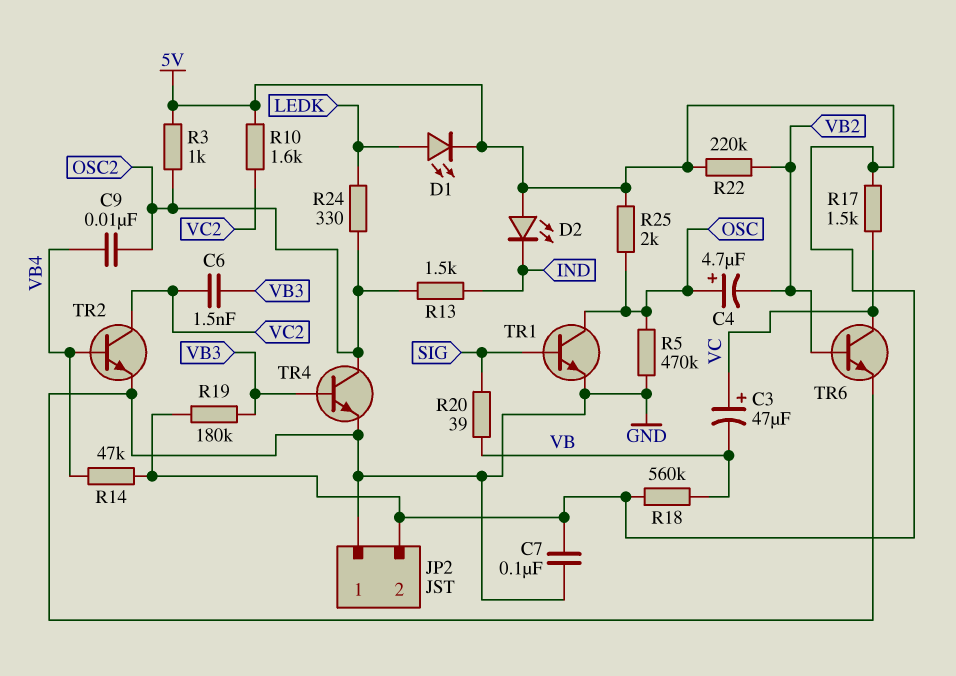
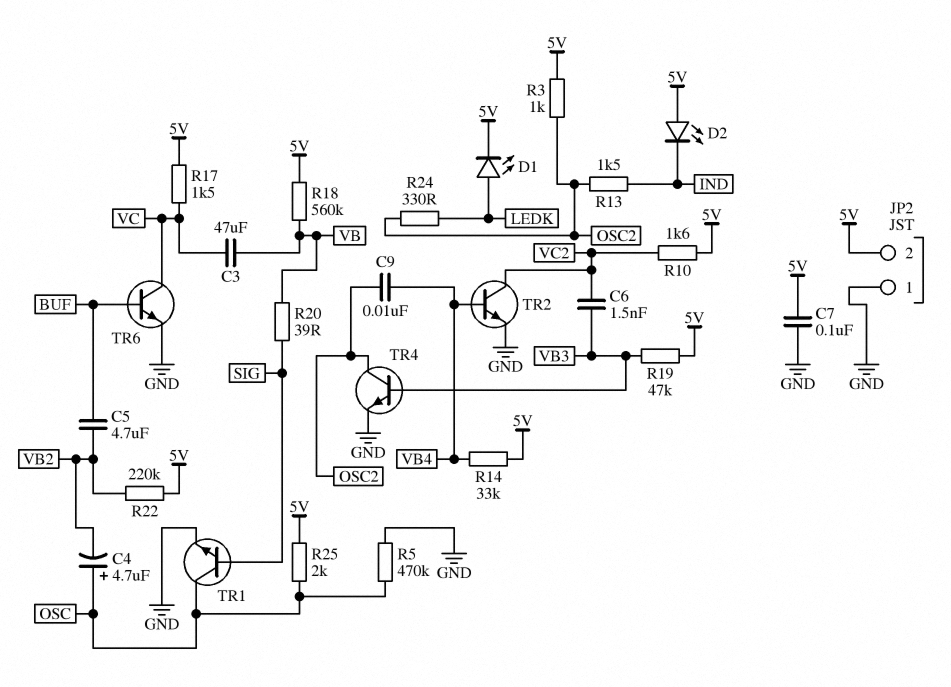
C3: 47uF (plus VC, minus VB) -> 47uF (VB, VC)
C5: none -> 4.7uF (BUF, VB2)
R14: 47k (5V, VB4) -> 33k (5V, VB4)
R19: 180k (5V, VB3) -> 47k (5V, VB3)
TR6: NPN (B VB2, C VC, E GND) -> NPN (B BUF, C VC, E GND)

